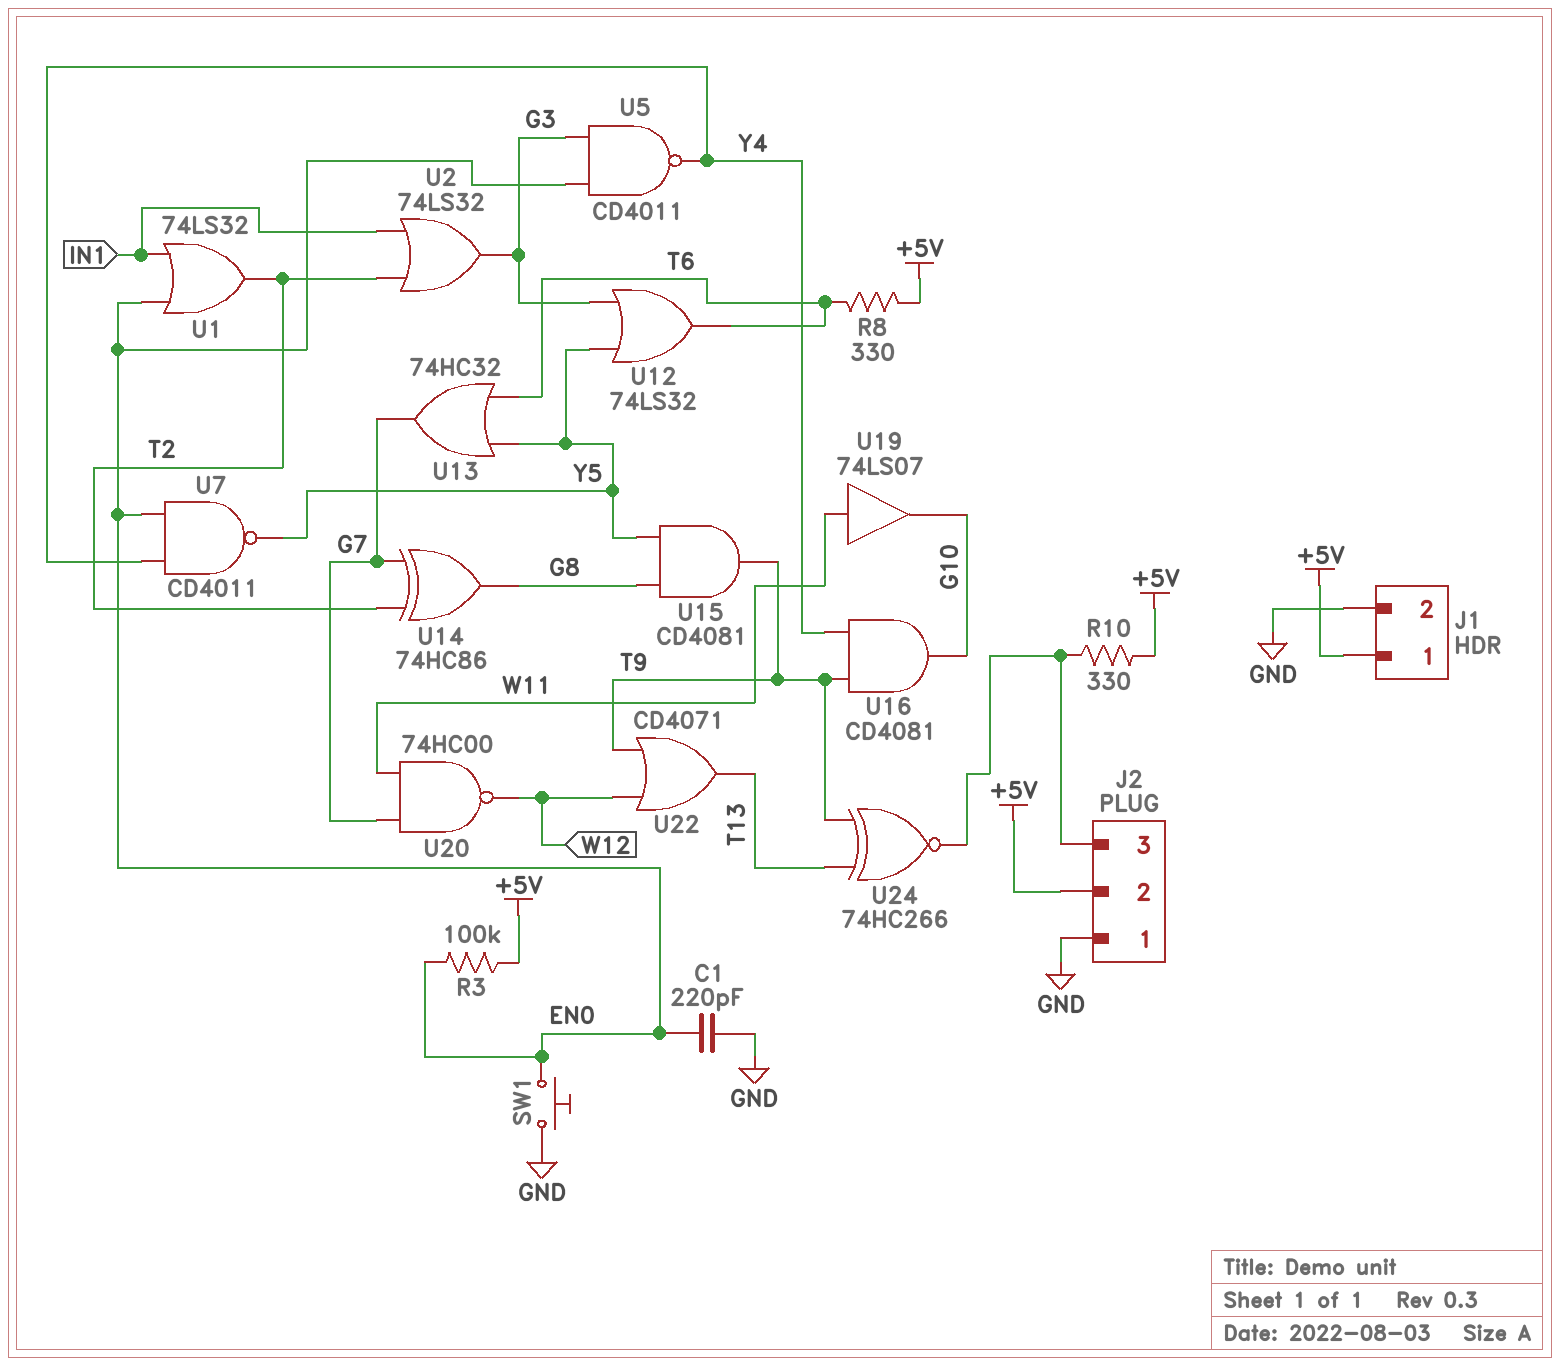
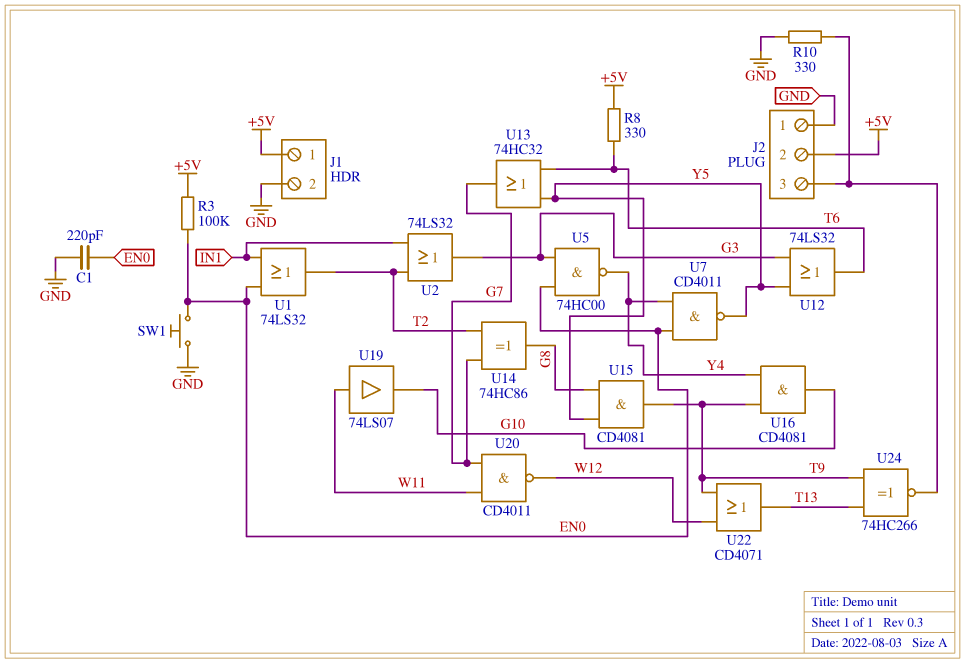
R10: 330 (+5V, J2/3) -> 330 (GND, J2/3)
U5: NAND CD4011 (in EN0, in G3, out Y4) -> NAND 74HC00 (in EN0, in G3, out Y4)
U20: NAND 74HC00 (in G7, in W11, out W12) -> NAND CD4011 (in G7, in W11, out W12)

